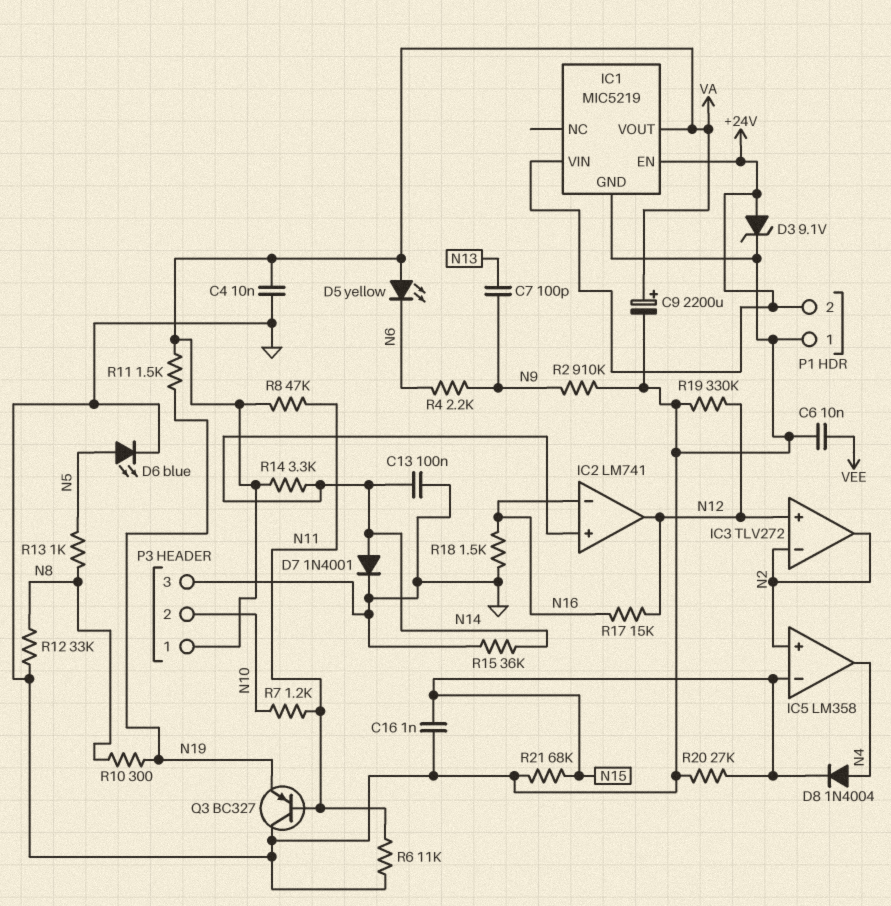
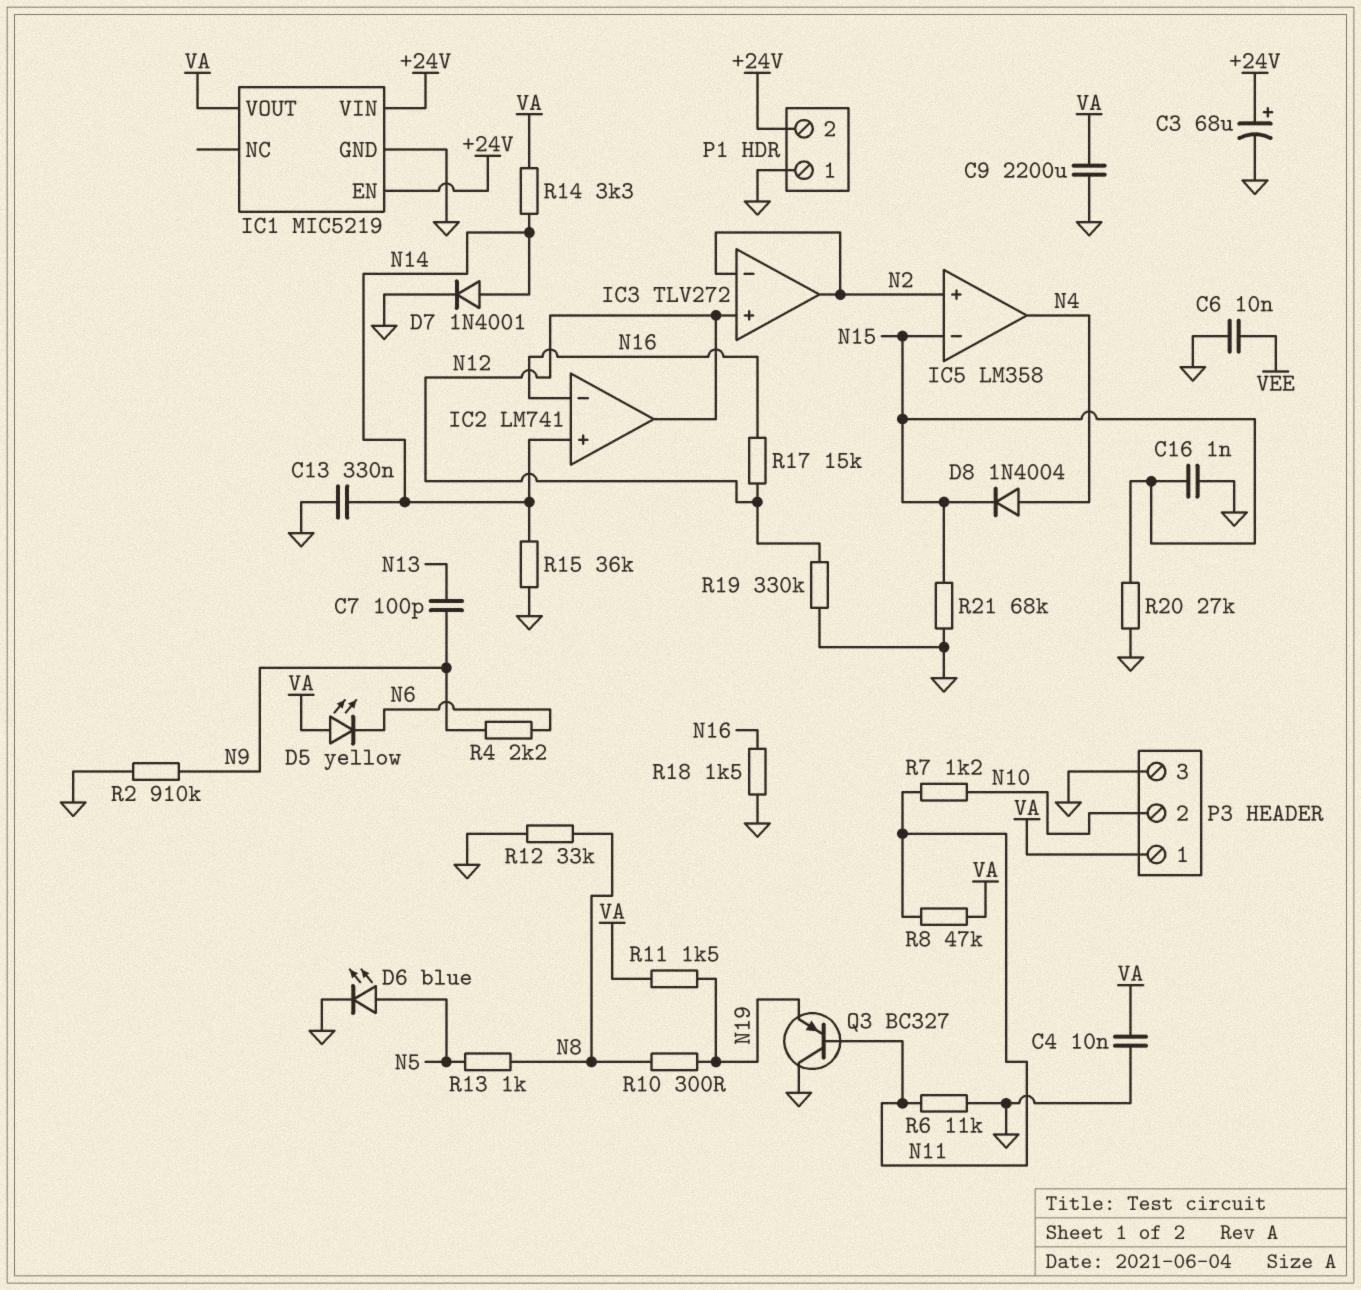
C3: none -> 68uF (plus +24V, minus GND)
C9: 2200uF (plus VA, minus GND) -> 2200uF (GND, VA)
C13: 100nF (GND, N14) -> 330nF (GND, N14)
D3: zener 9.1V (A +24V, K GND) -> none

